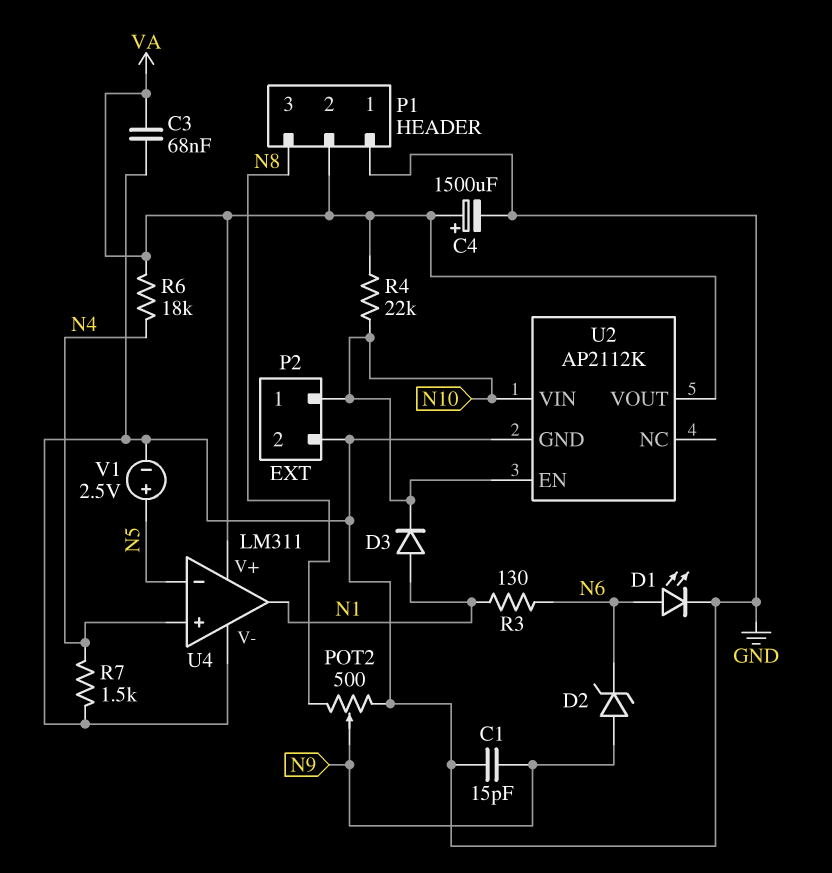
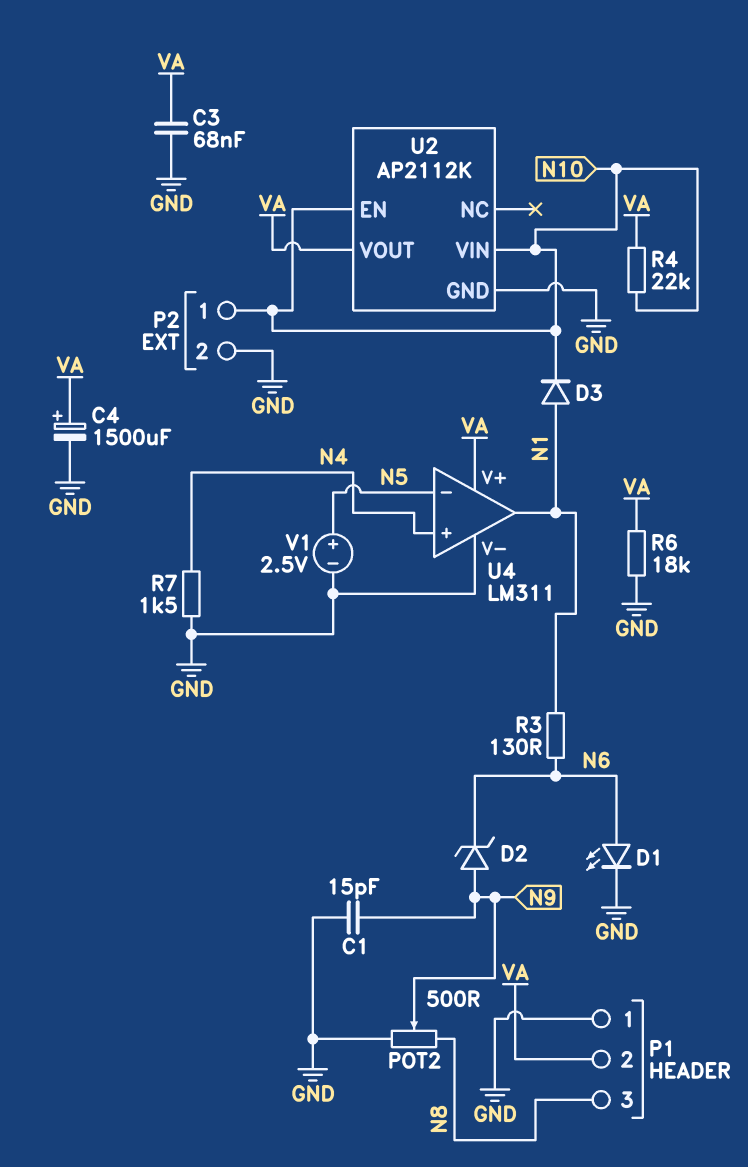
R6: 18k (N4, VA) -> 18k (GND, VA)

